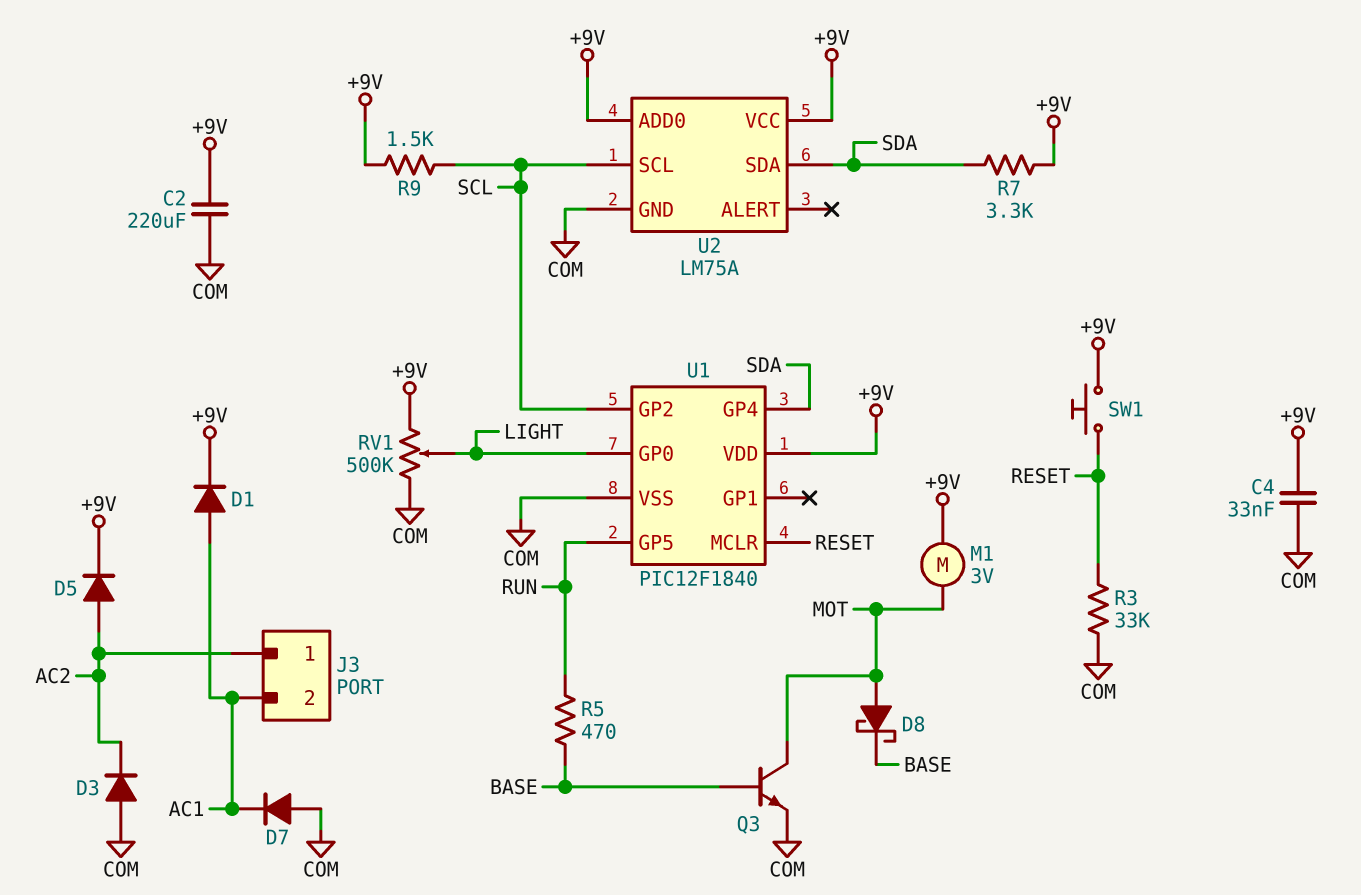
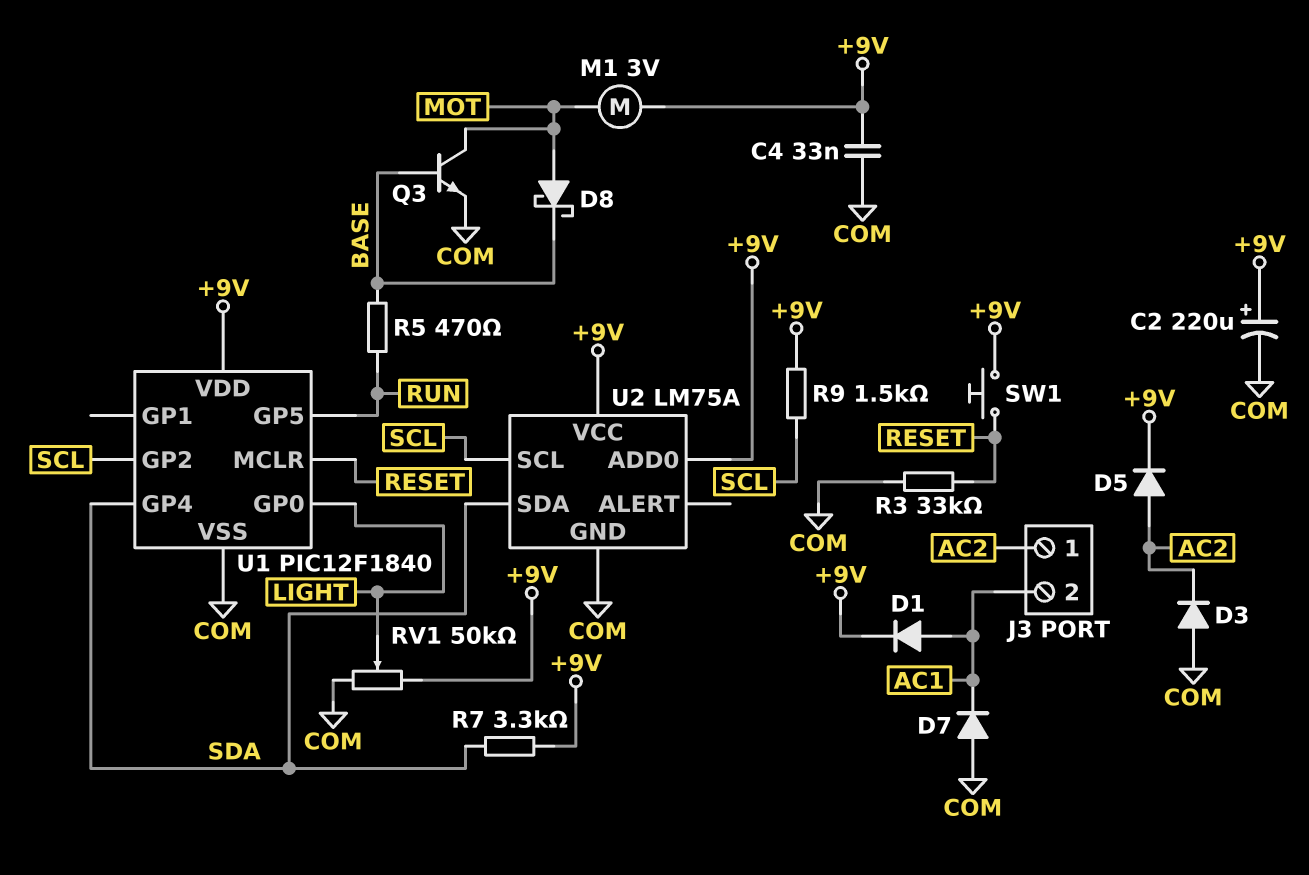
C2: 220uF (+9V, COM) -> 220uF (plus +9V, minus COM)
RV1: 500k (+9V, COM, wiper LIGHT) -> 50k (+9V, COM, wiper LIGHT)

